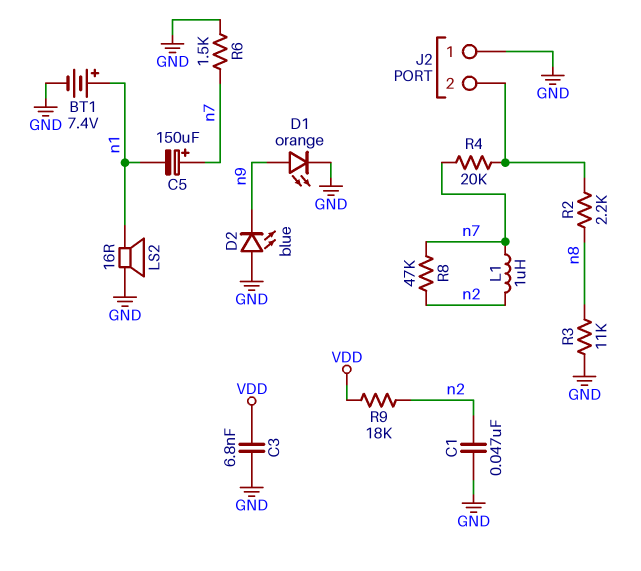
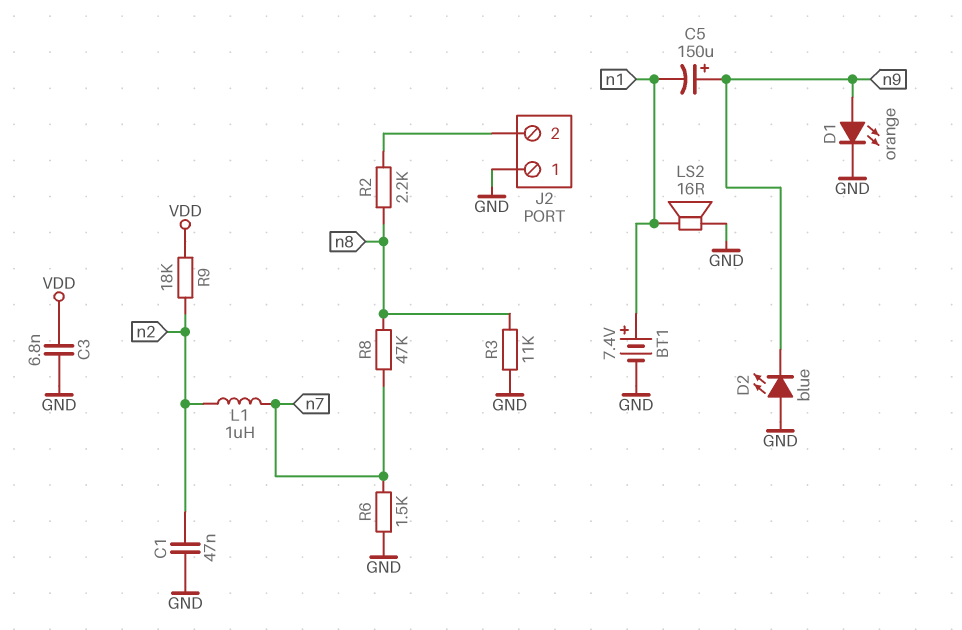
C5: 150uF (plus n7, minus n1) -> 150uF (plus n9, minus n1)
R4: 20k (J2/2, n7) -> none
R8: 47k (n2, n7) -> 47k (n7, n8)

